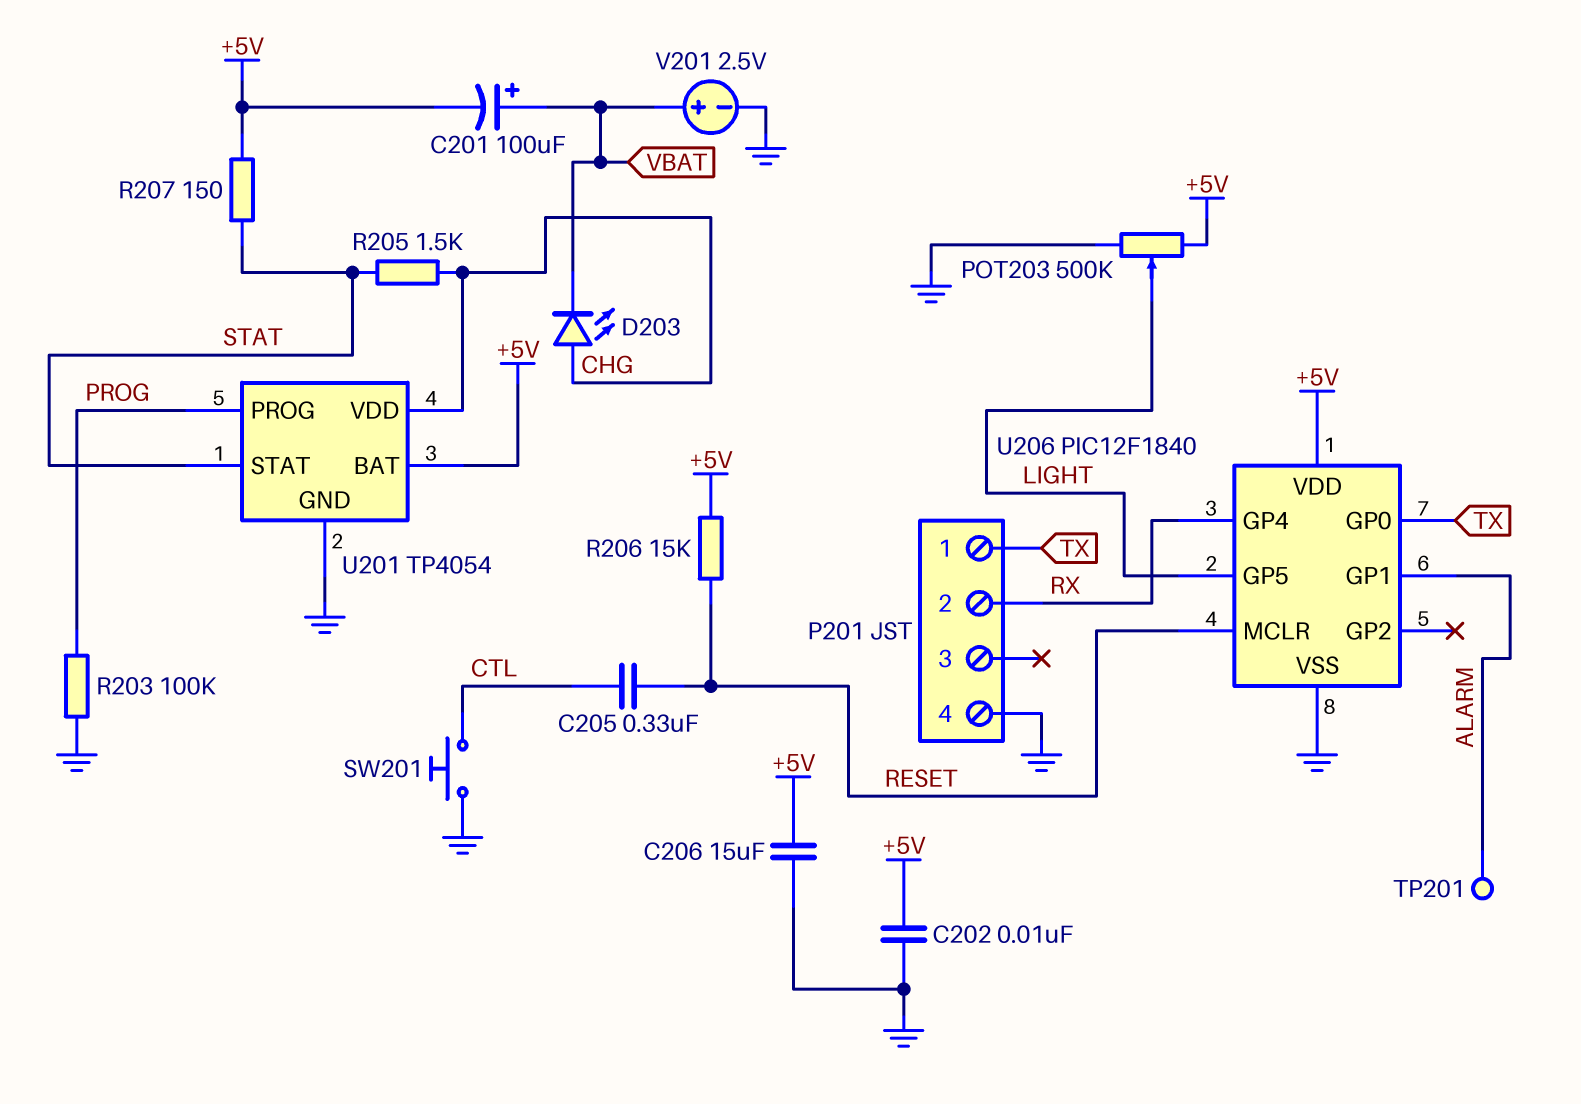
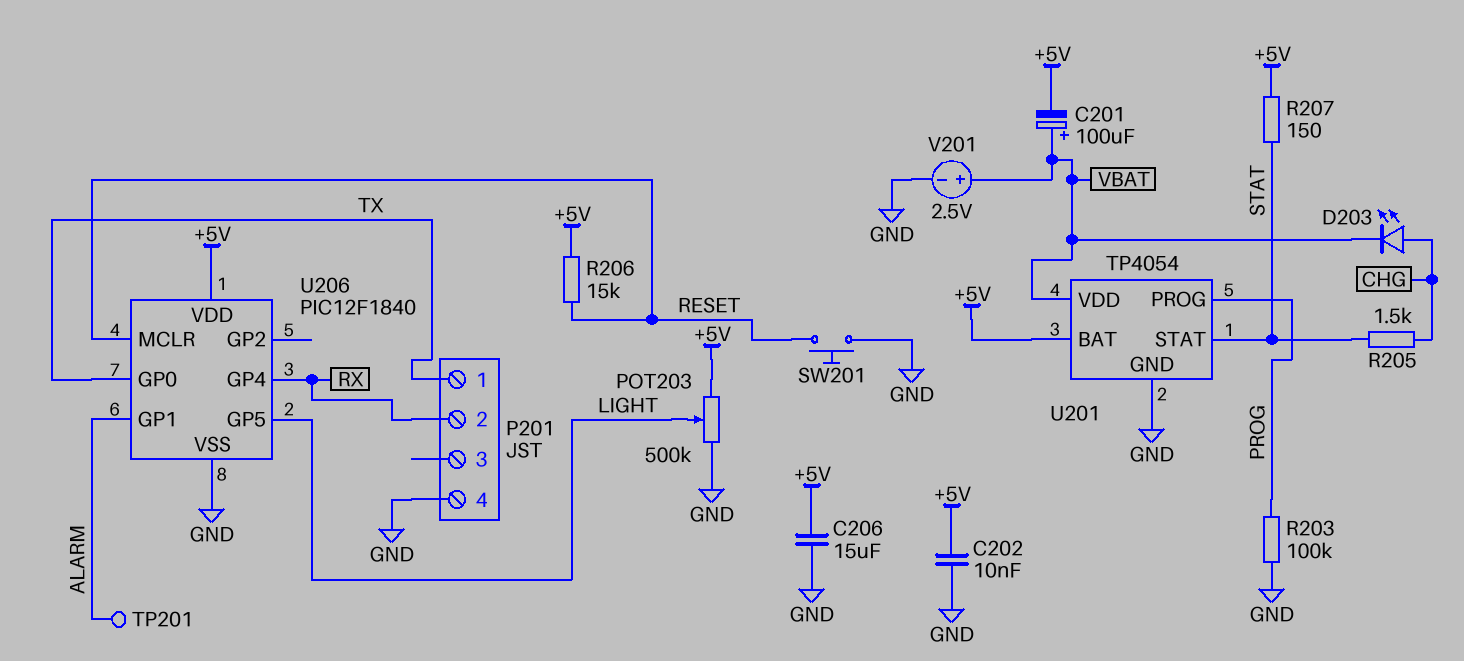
C205: 330nF (CTL, RESET) -> none
SW201: button (CTL, GND) -> button (GND, RESET)
U201 pin VDD: CHG -> VBAT

